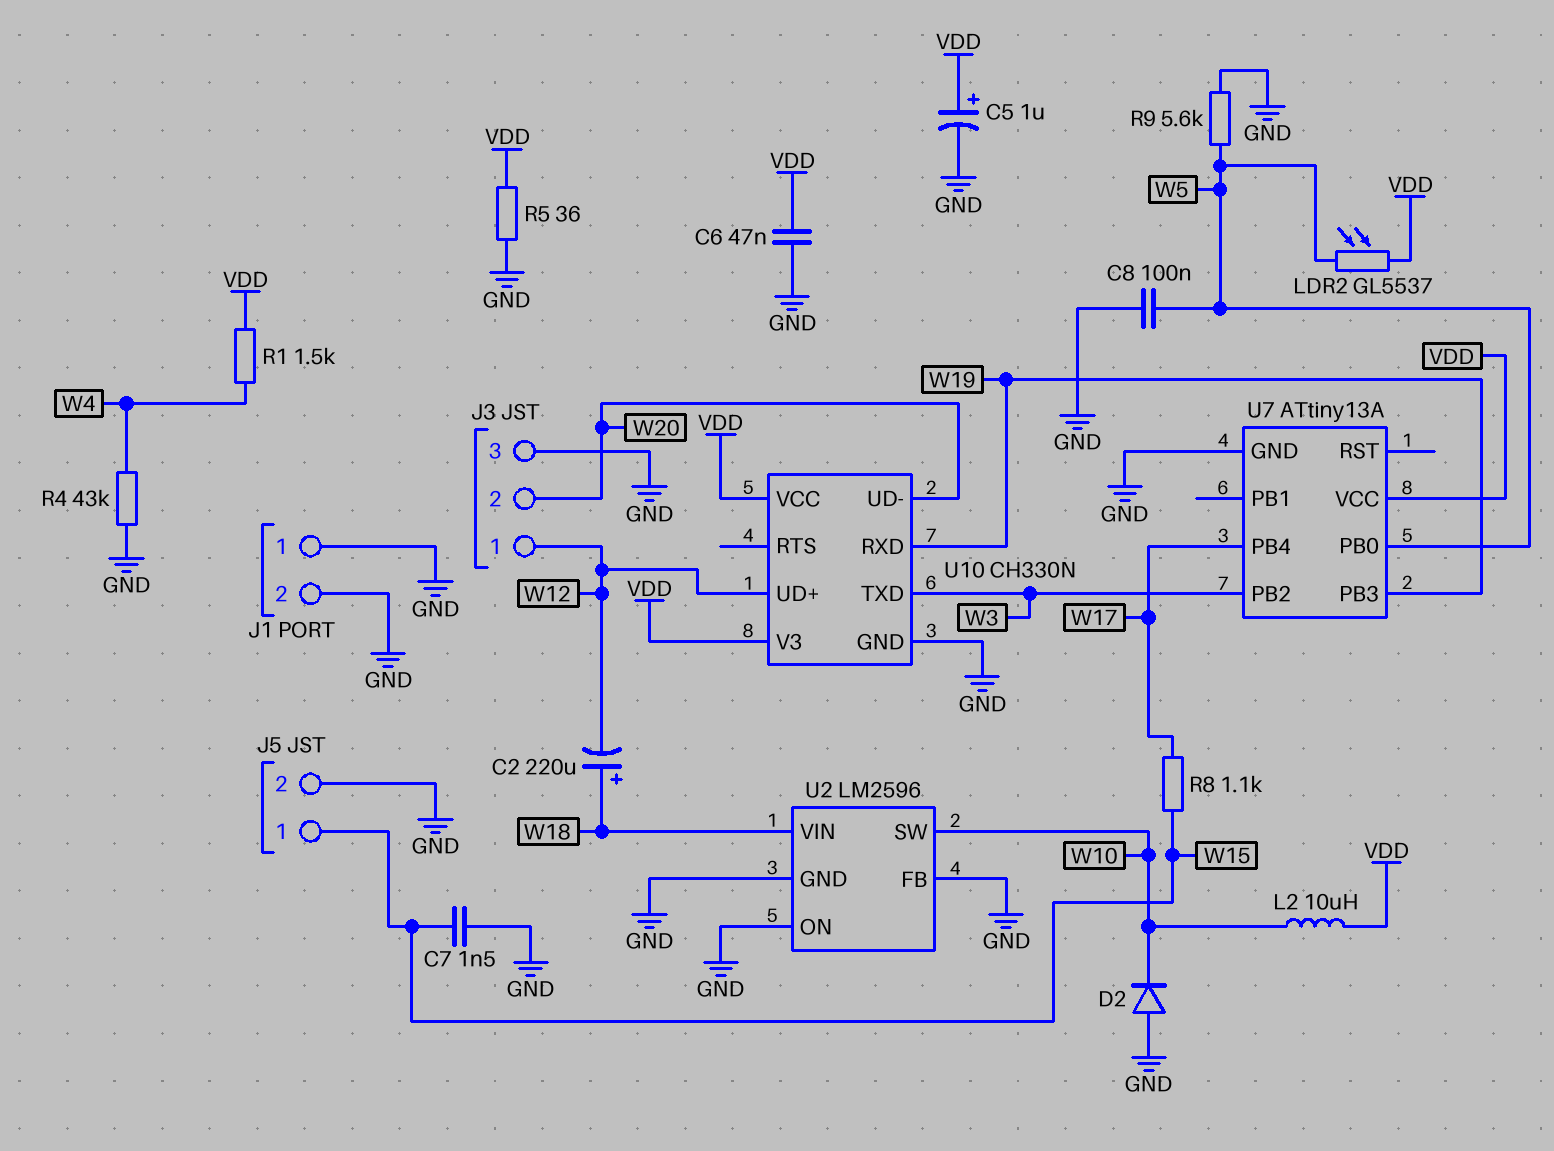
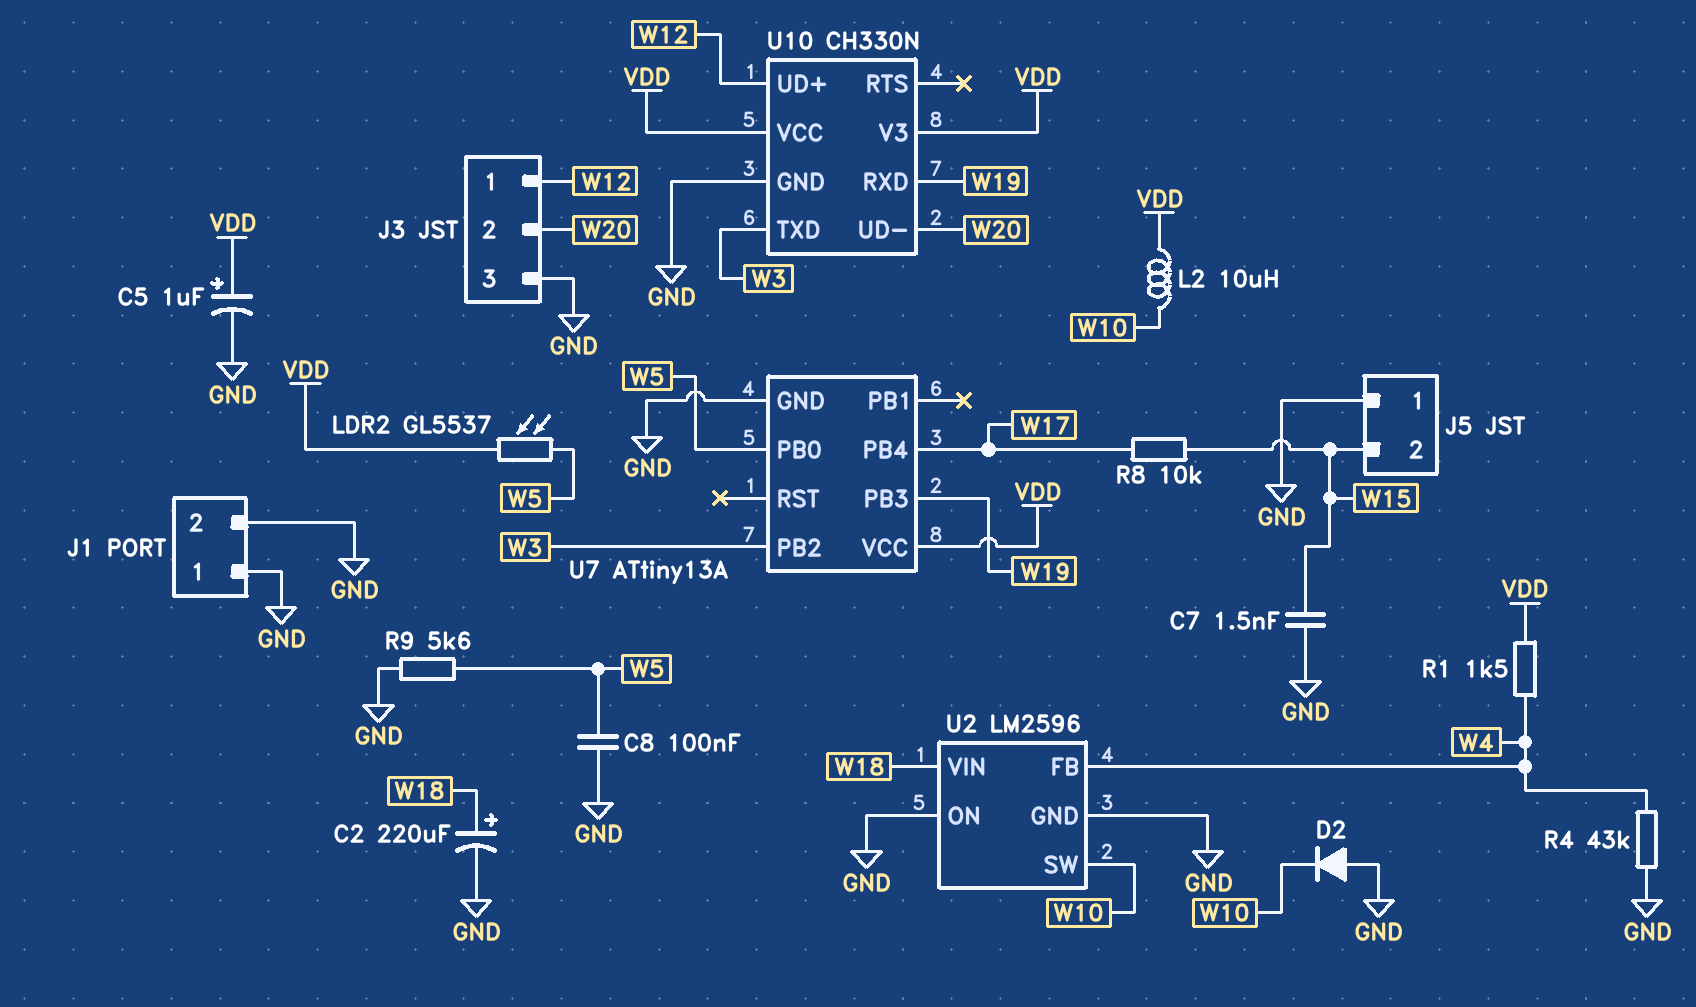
C2: 220uF (plus W18, minus W12) -> 220uF (plus W18, minus GND)
C6: 47nF (GND, VDD) -> none
J5 pin 1: W15 -> GND
J5 pin 2: GND -> W15
R5: 36 (GND, VDD) -> none
R8: 1.1k (W15, W17) -> 10k (W15, W17)
U2 pin FB: GND -> W4

